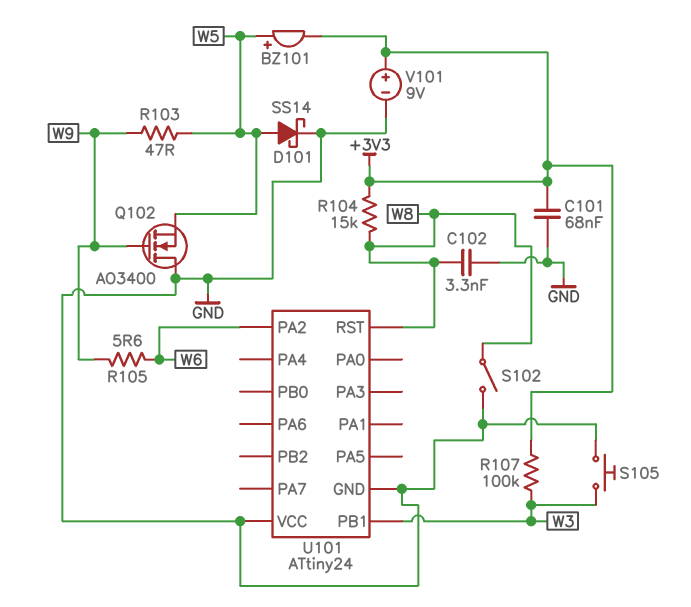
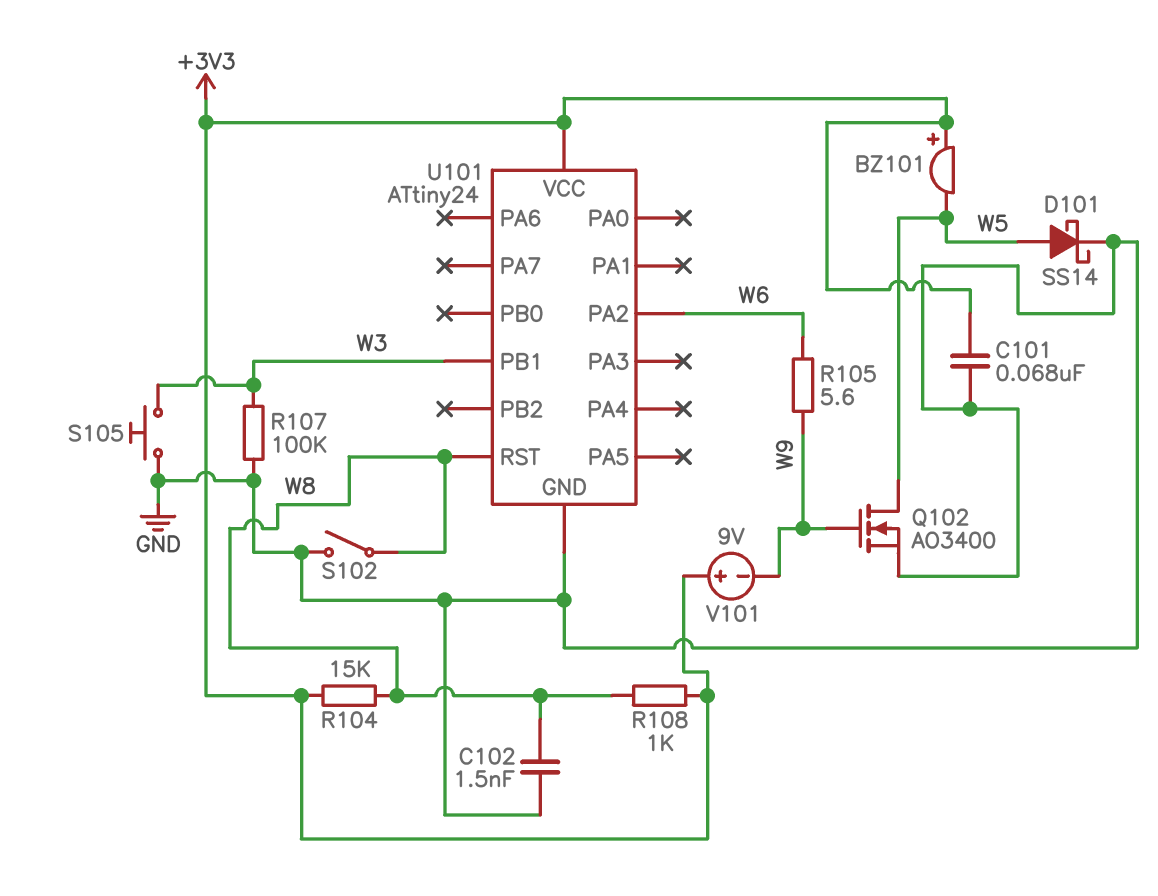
BZ101: buzzer (plus W5, minus +3V3) -> buzzer (plus +3V3, minus W5)
C102: 3.3nF (GND, W8) -> 1.5nF (GND, W8)
Q102: NMOS AO3400 (G W9, D GND, S W5) -> NMOS AO3400 (G W9, D W5, S GND)
R103: 47 (W5, W9) -> none
R107: 100k (+3V3, W3) -> 100k (GND, W3)
R108: none -> 1k (+3V3, W8)
U101 pin VCC: GND -> +3V3
V101: 9V (plus +3V3, minus GND) -> 9V (plus +3V3, minus W9)

